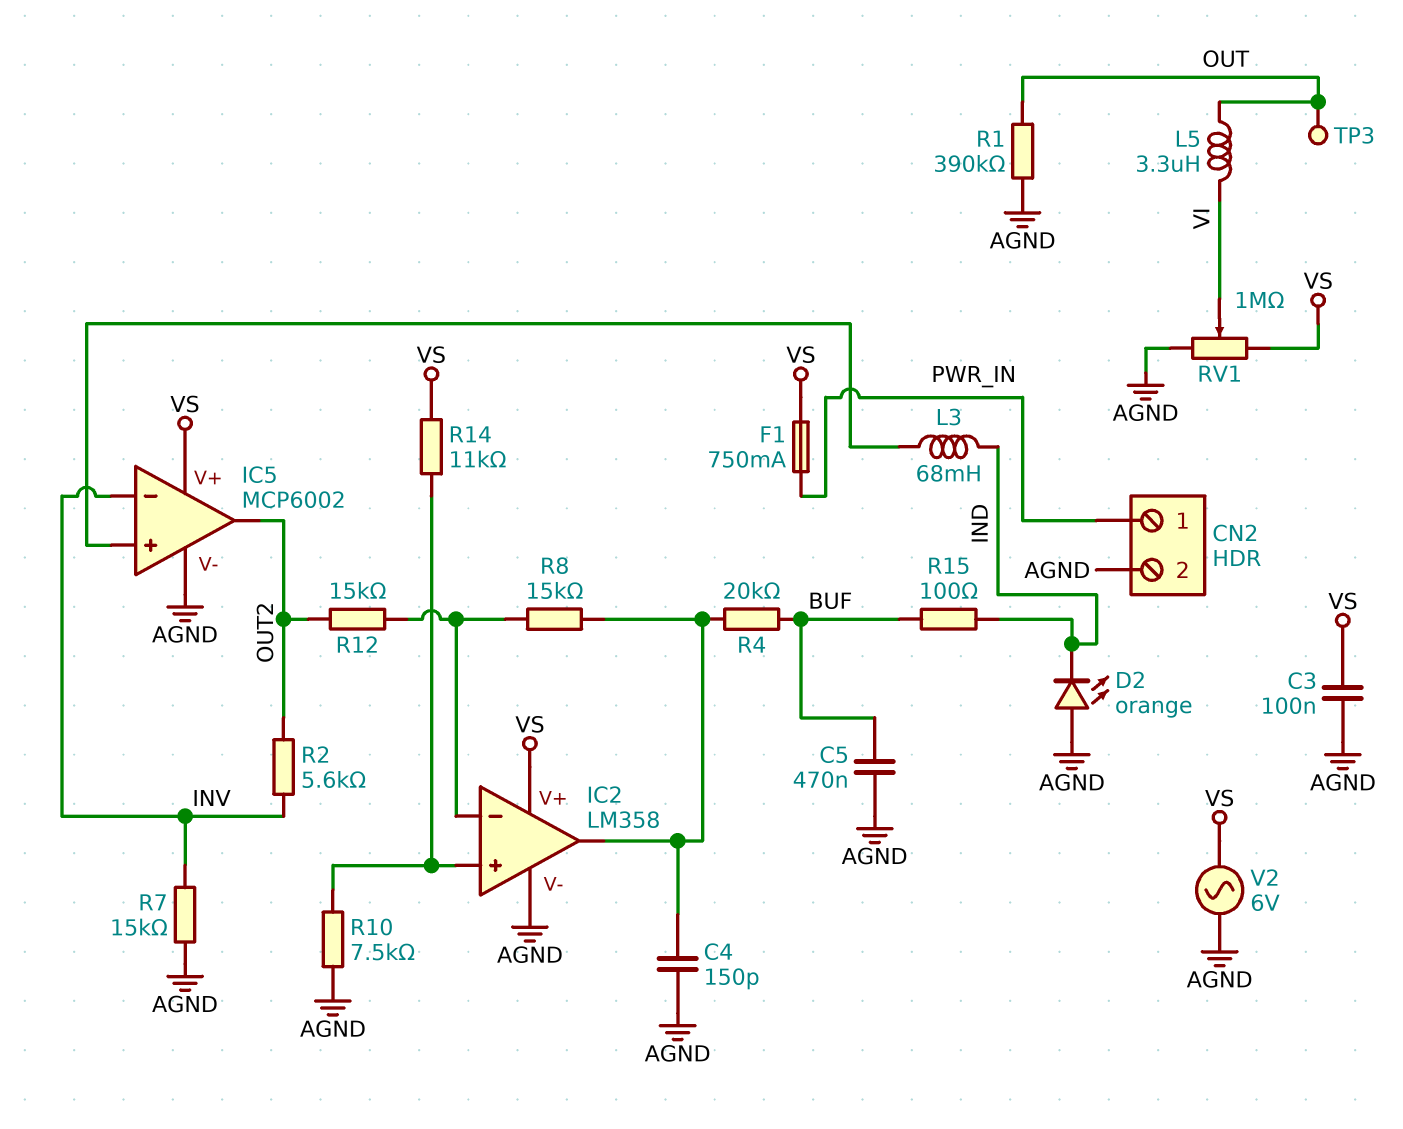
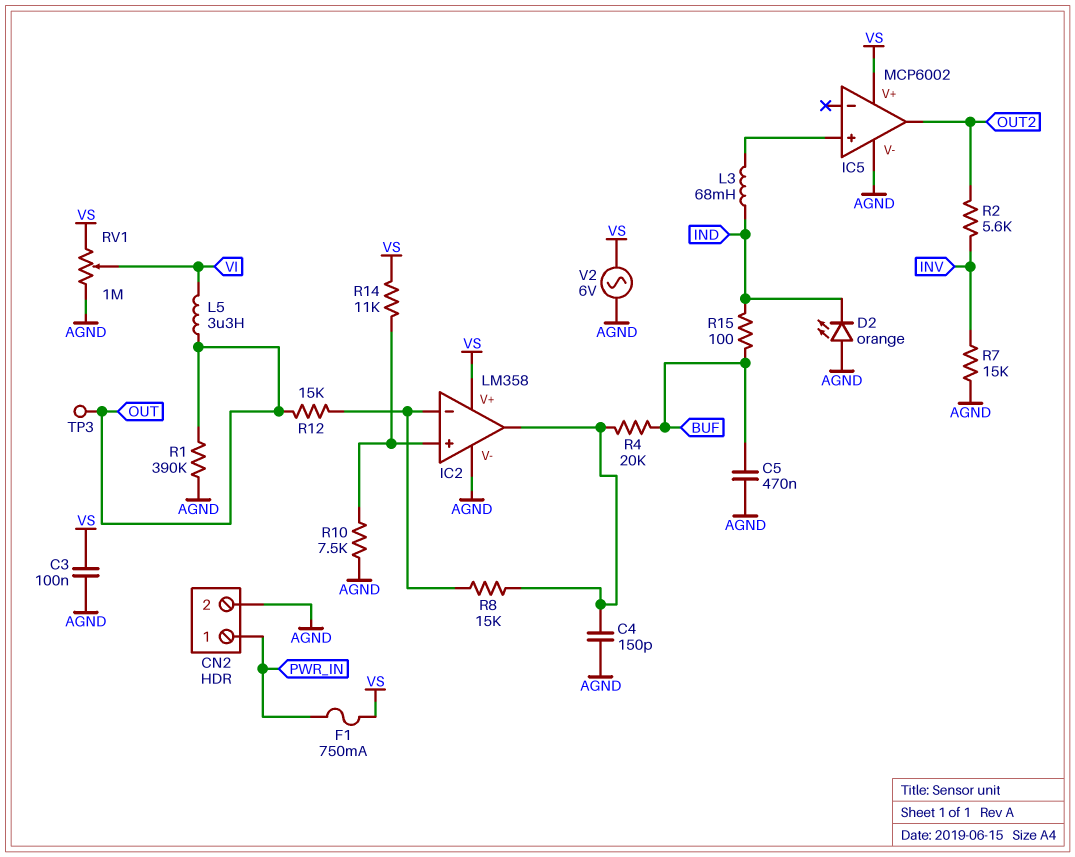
IC5 pin in-: INV -> none
R12: 15k (IC2/in-, OUT2) -> 15k (IC2/in-, OUT)

